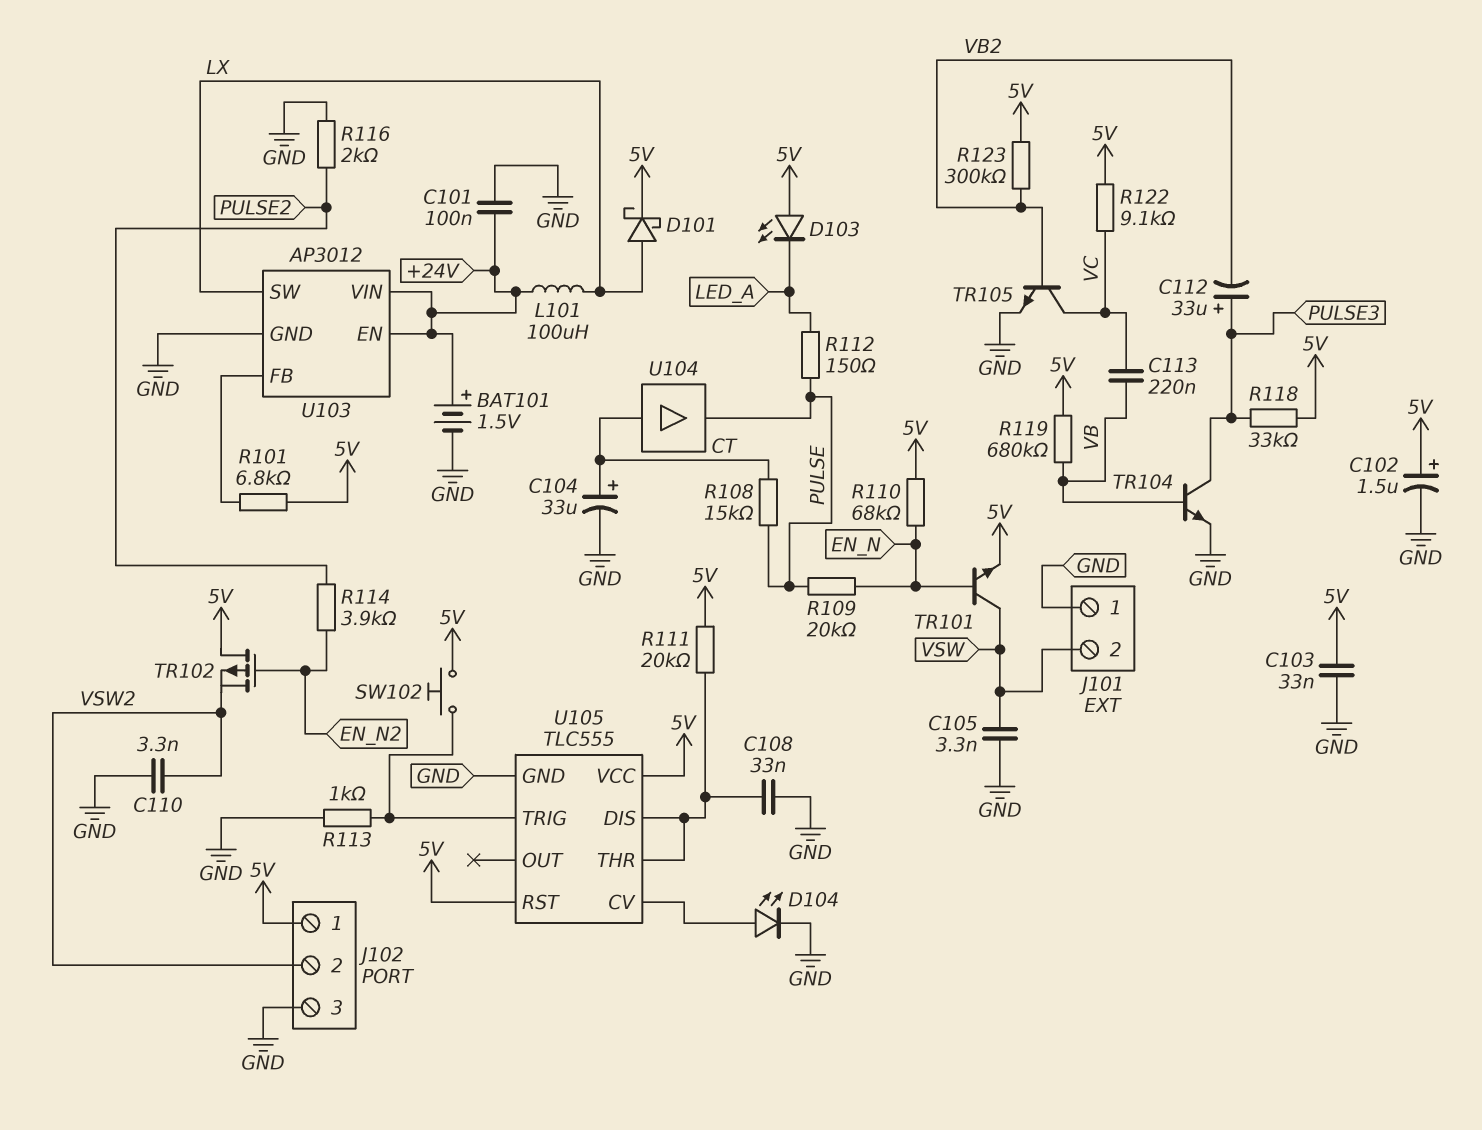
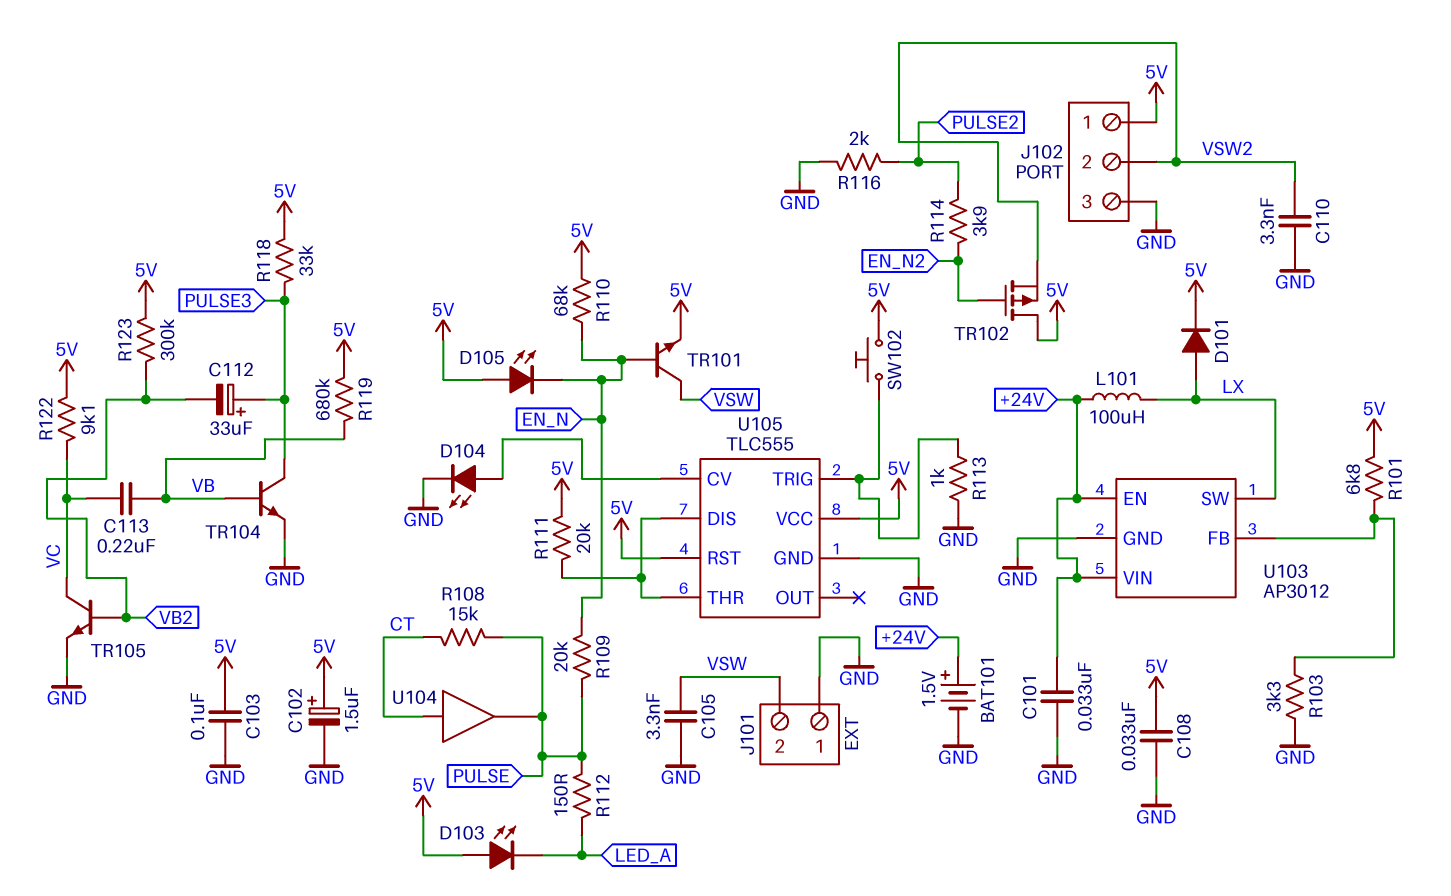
C101: 100nF (+24V, GND) -> 33nF (+24V, GND)
C103: 33nF (5V, GND) -> 100nF (5V, GND)
C104: 33uF (plus CT, minus GND) -> none
C108: 33nF (GND, U105/DIS) -> 33nF (5V, GND)
D101: schottky (A LX, K 5V) -> diode (A LX, K 5V)
D105: none -> LED (A 5V, K EN_N)
R103: none -> 3.3k (GND, U103/FB)

